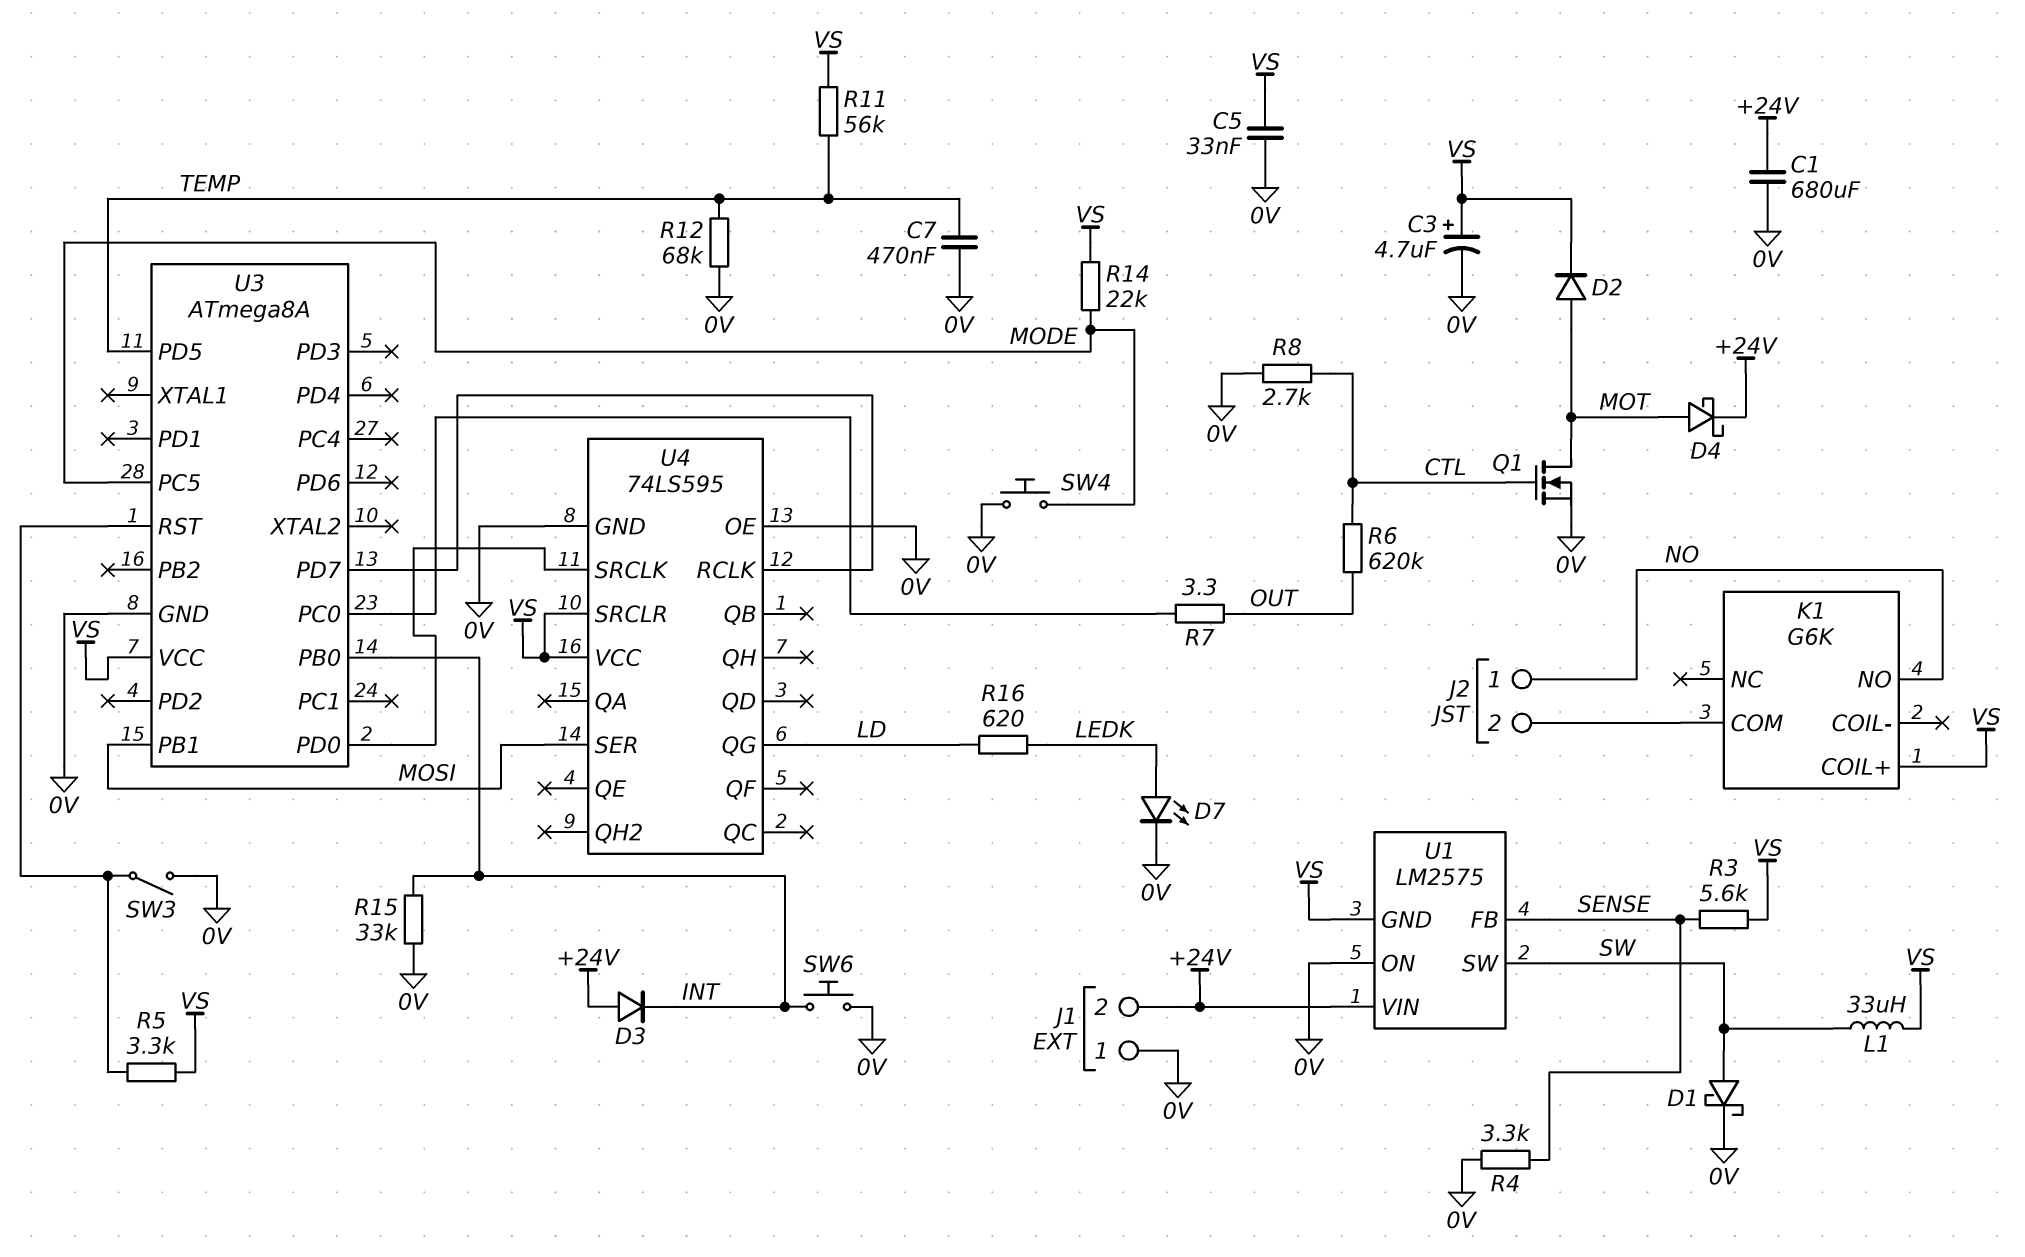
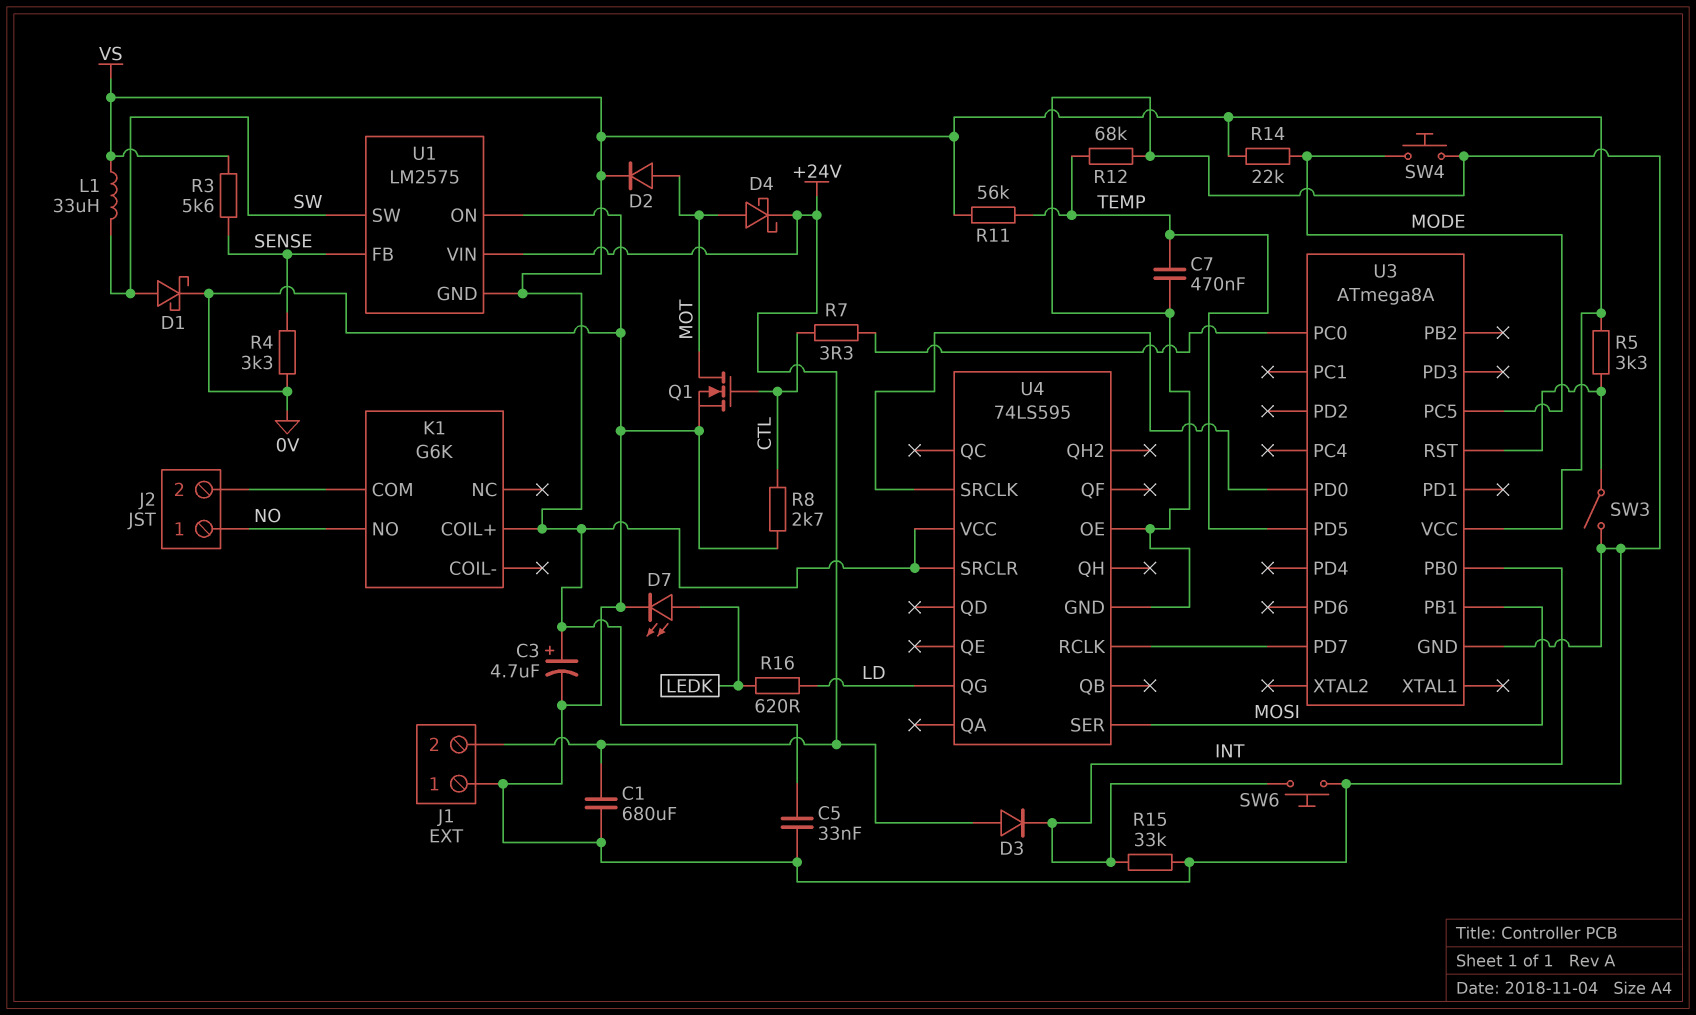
R6: 620k (CTL, OUT) -> none
R7: 3.3 (OUT, U3/PC0) -> 3.3 (CTL, U3/PC0)

